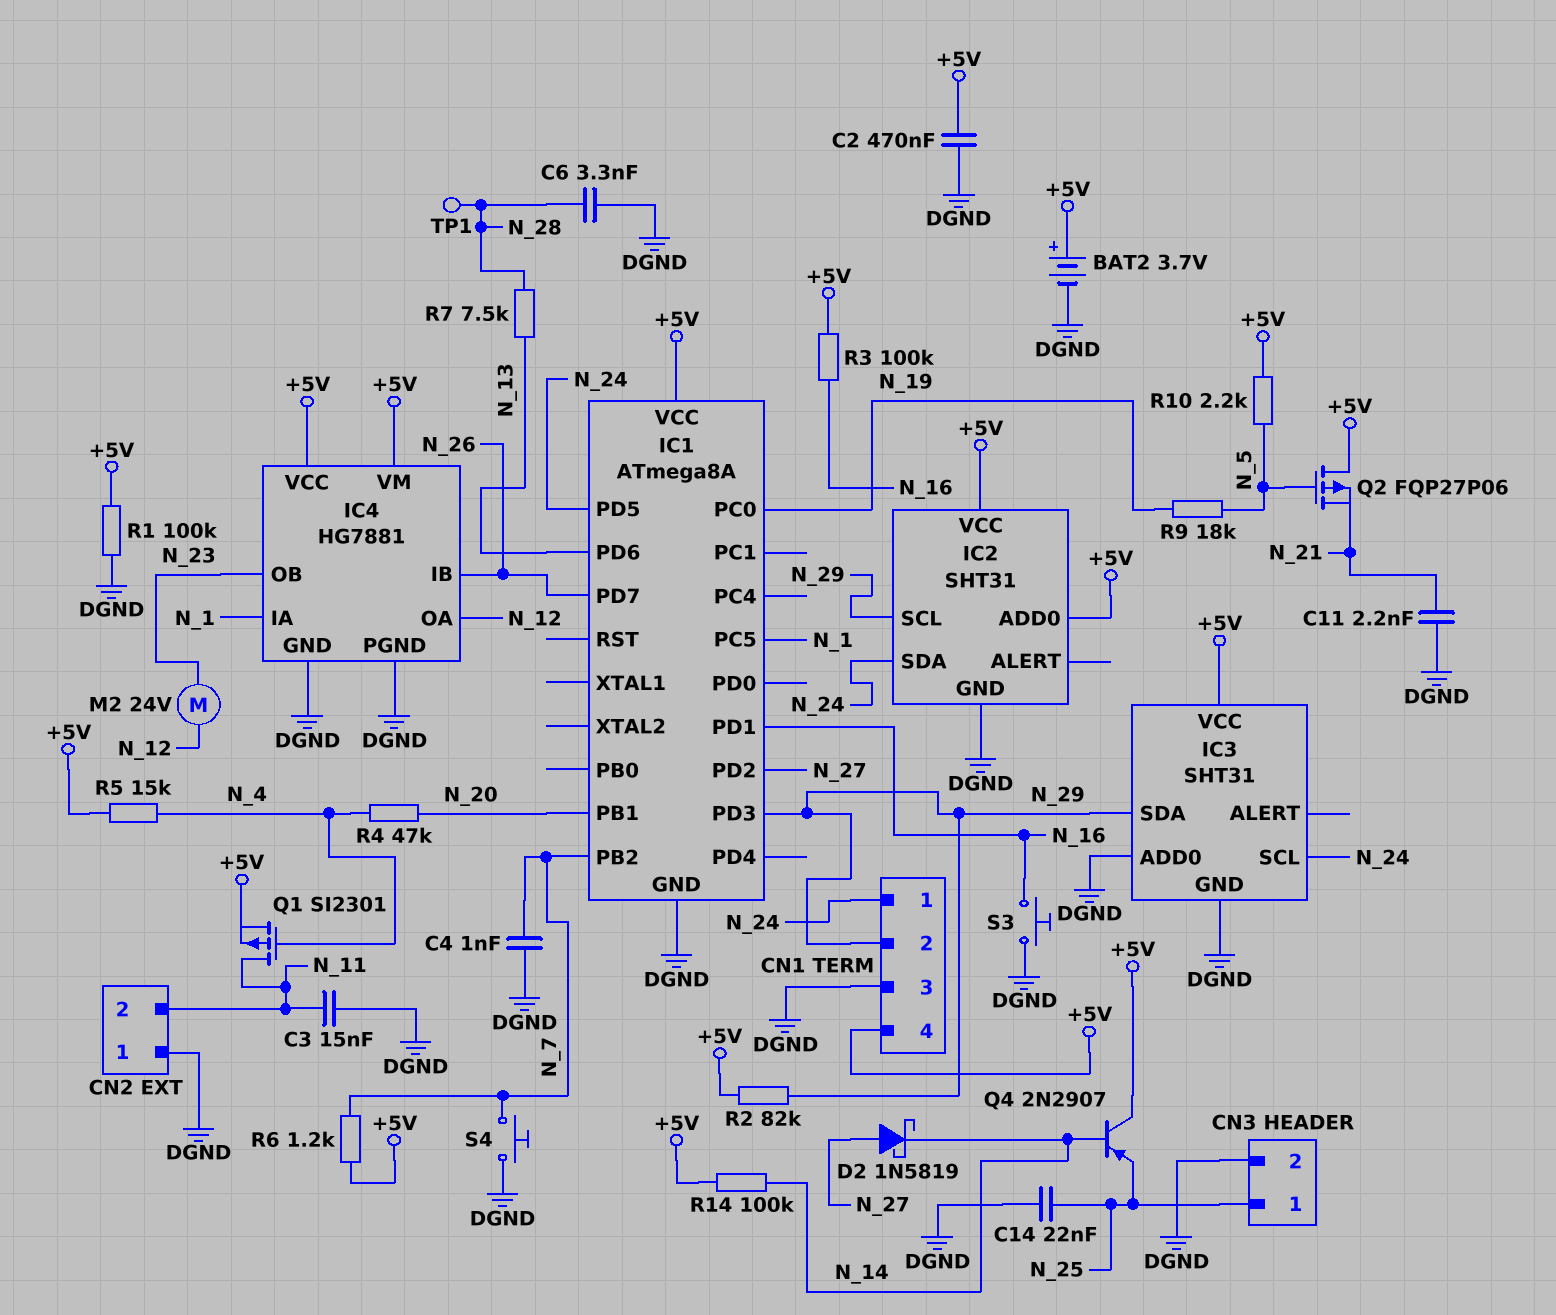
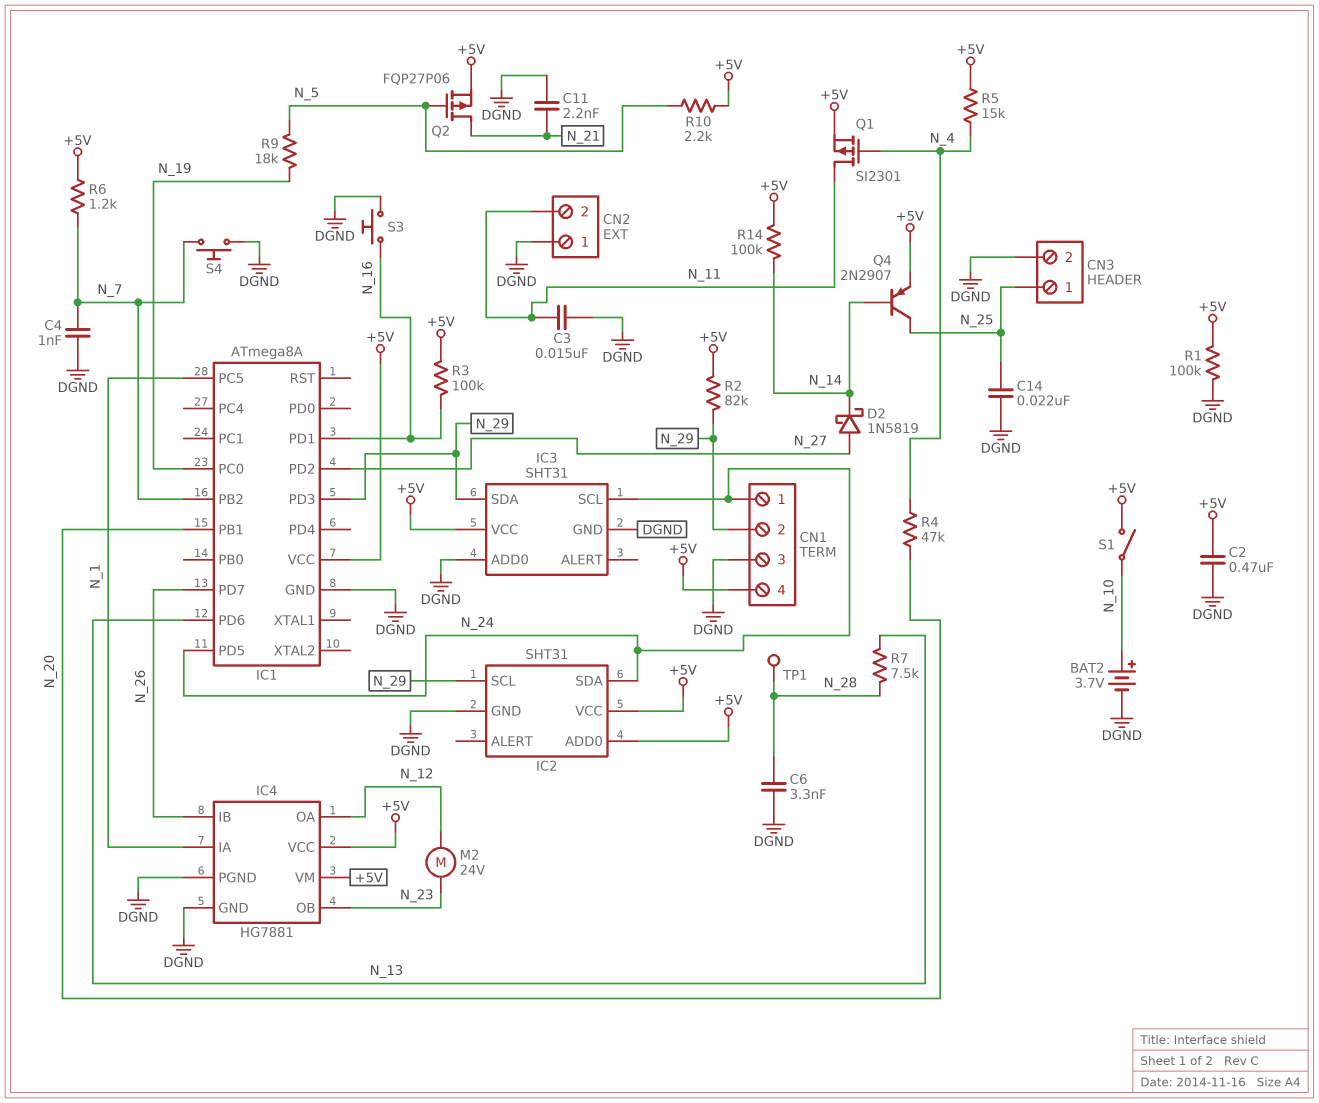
BAT2: 3.7V (plus +5V, minus DGND) -> 3.7V (plus N_10, minus DGND)
Q2: PMOS FQP27P06 (G N_5, D +5V, S N_21) -> PMOS FQP27P06 (G N_5, D N_21, S +5V)
Q4: PNP 2N2907 (B N_14, C +5V, E N_25) -> PNP 2N2907 (B N_14, C N_25, E +5V)
S1: none -> switch (+5V, N_10)

